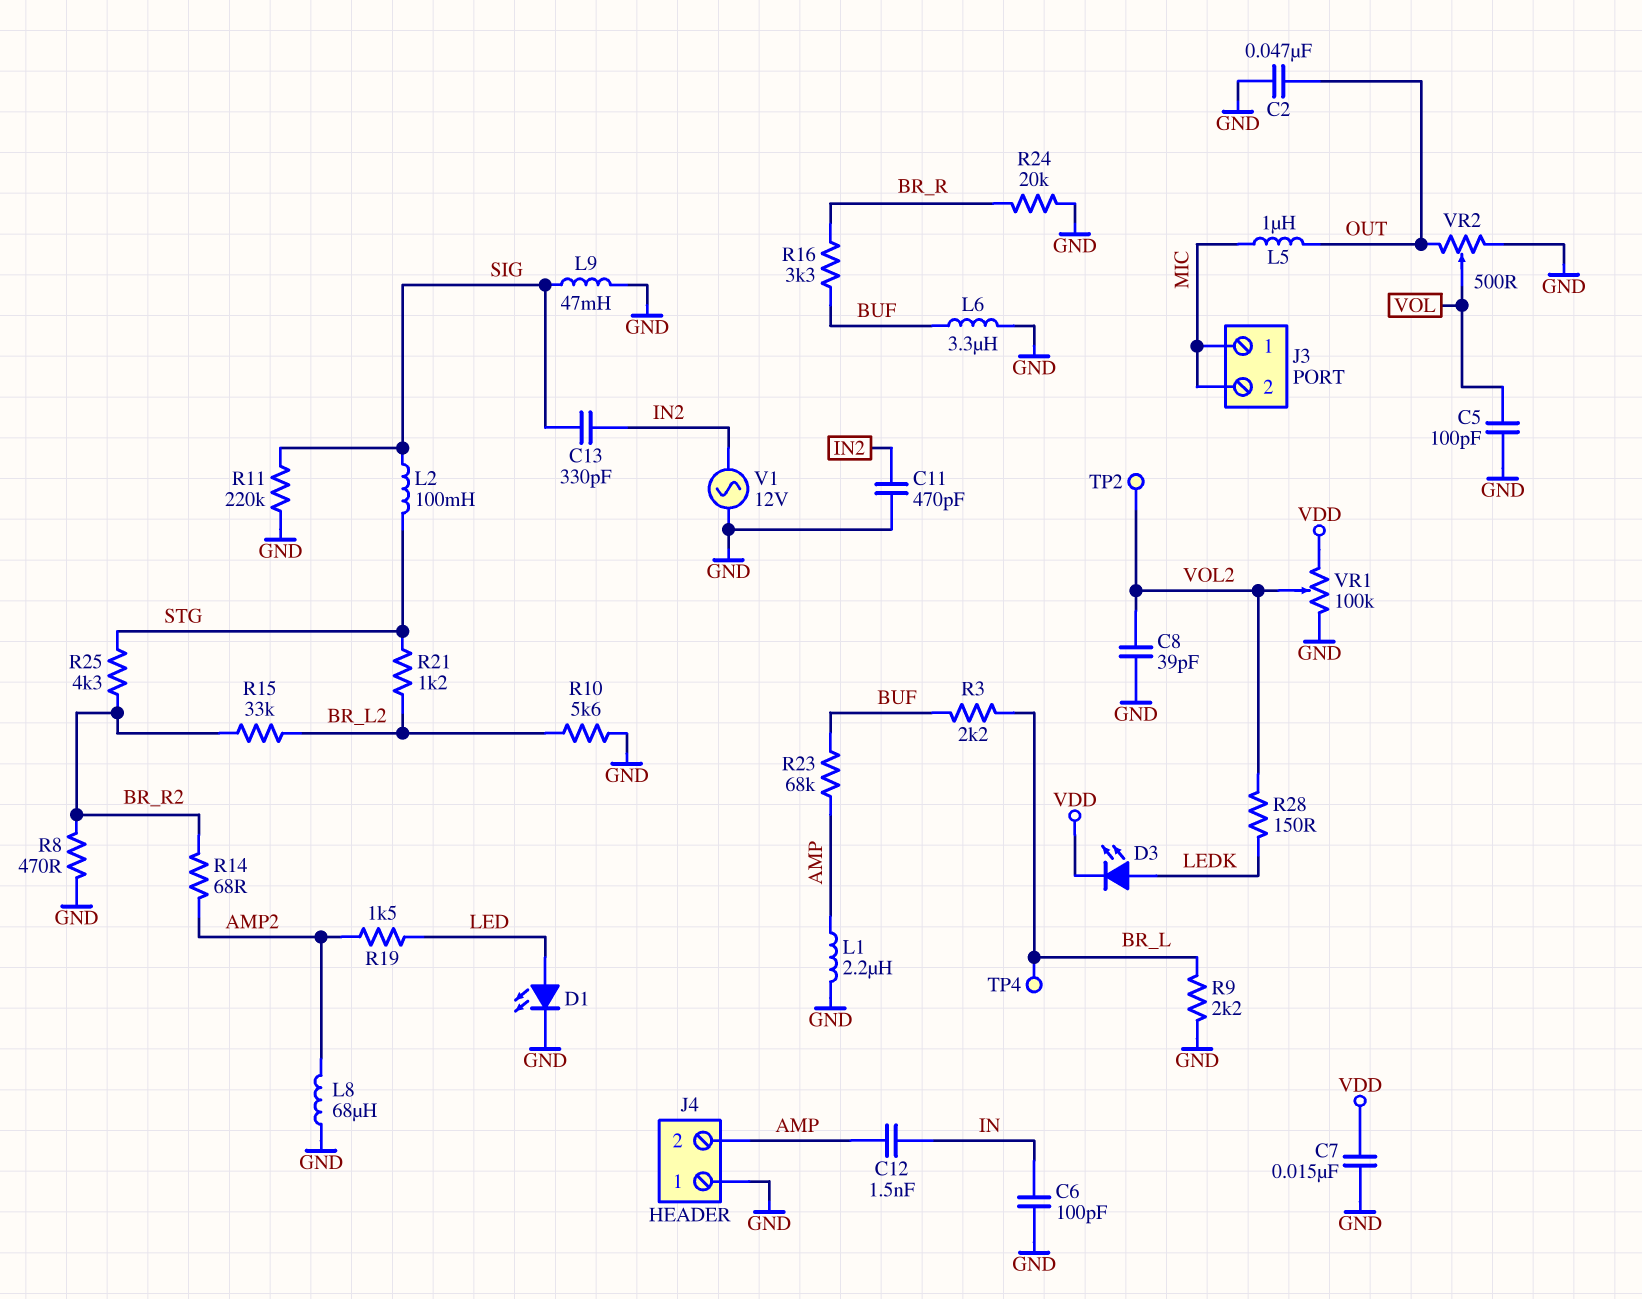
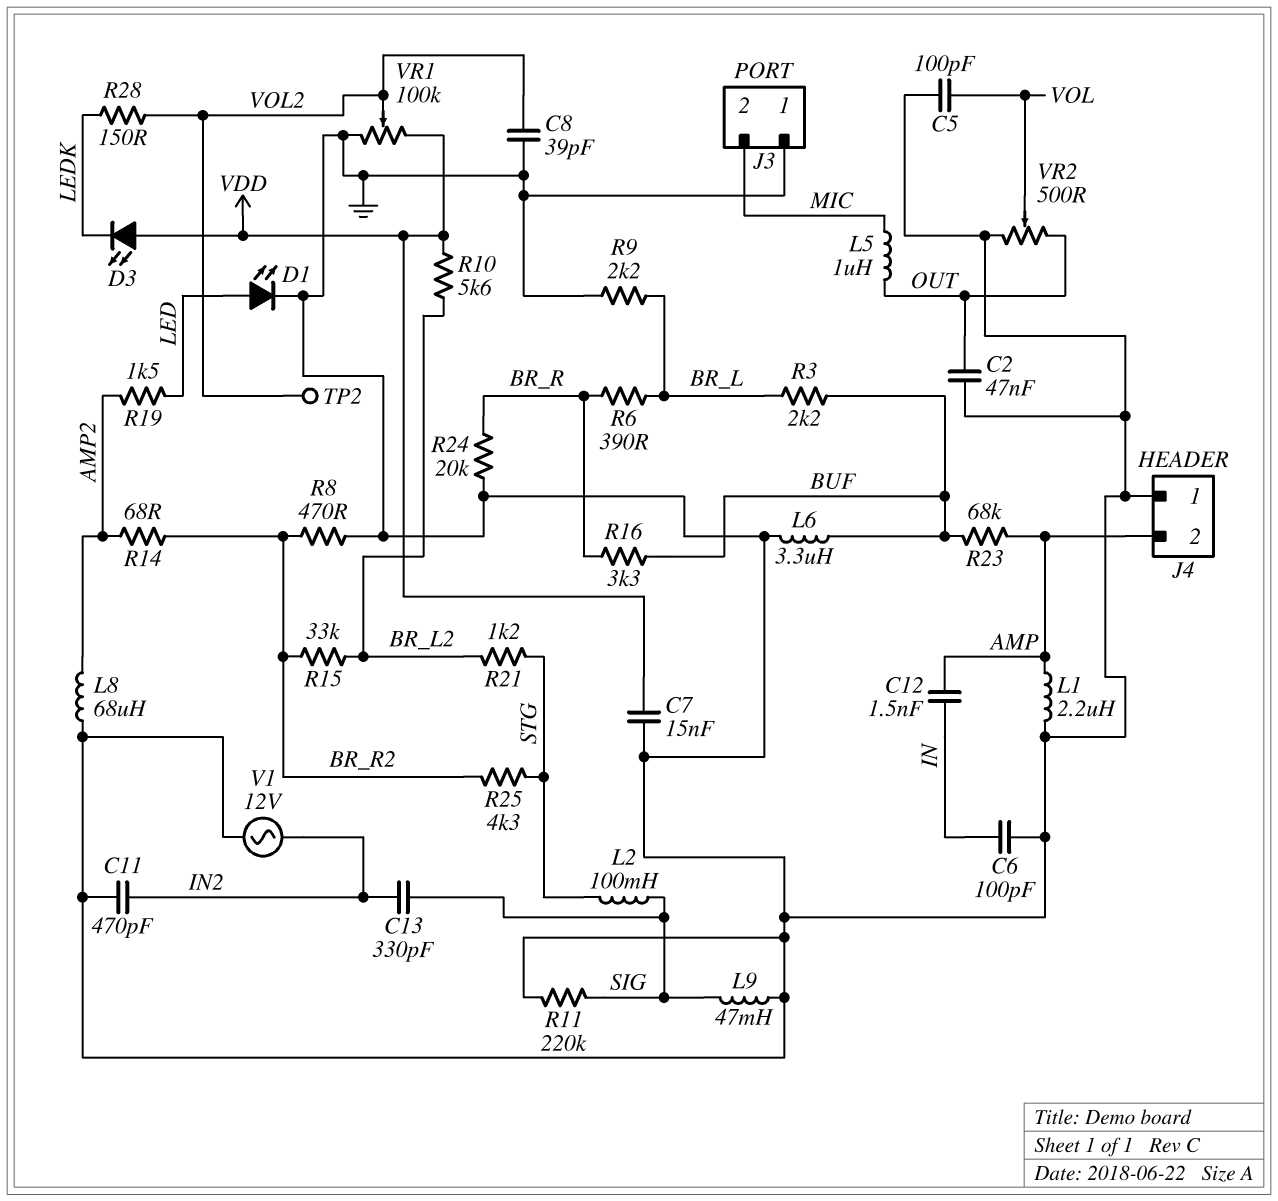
D3: LED (A LEDK, K VDD) -> LED (A VDD, K LEDK)
J3 pin 1: MIC -> GND
R6: none -> 390 (BR_L, BR_R)
R10: 5.6k (BR_L2, GND) -> 5.6k (BR_L2, VDD)
TP4: test point (BR_L) -> none

